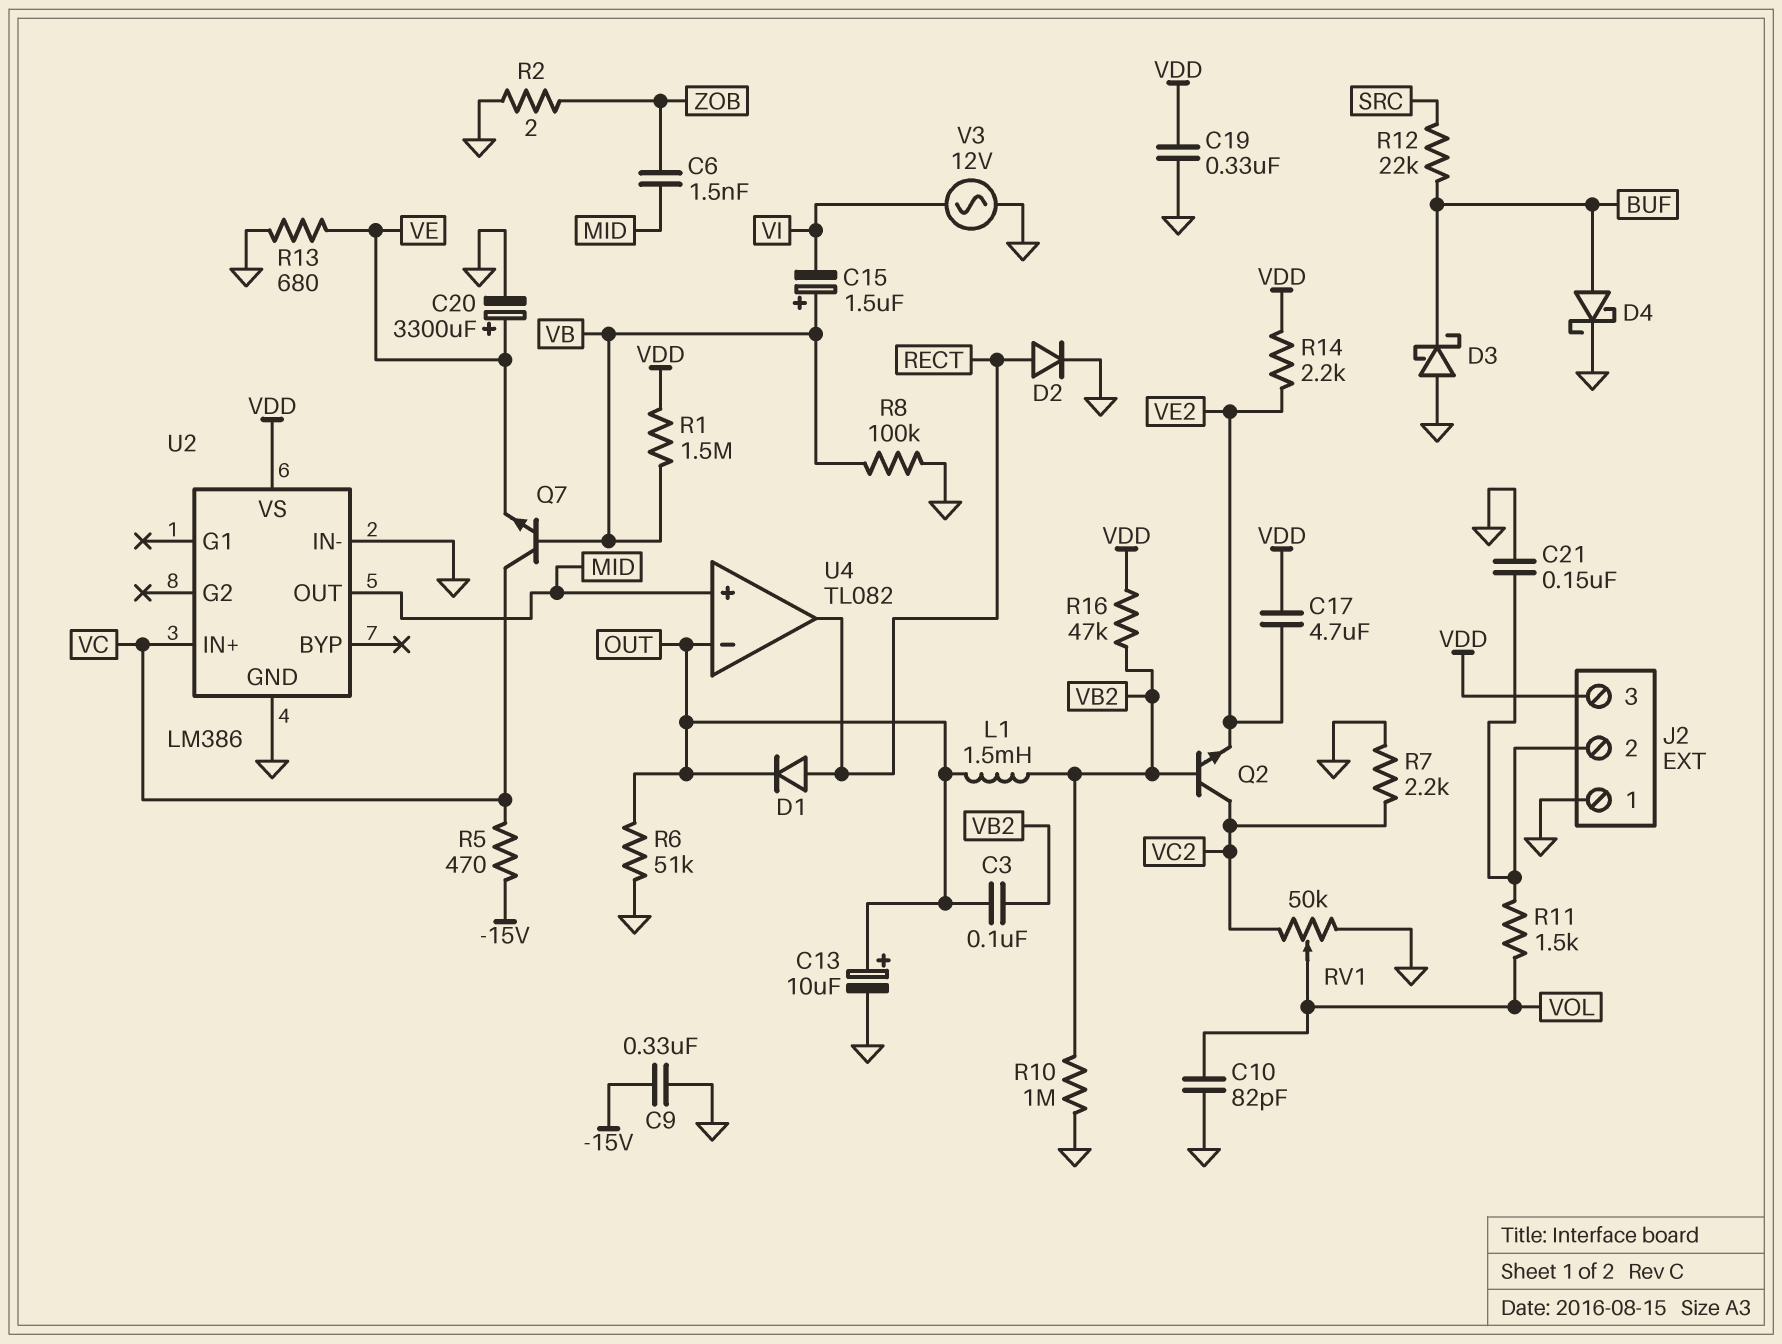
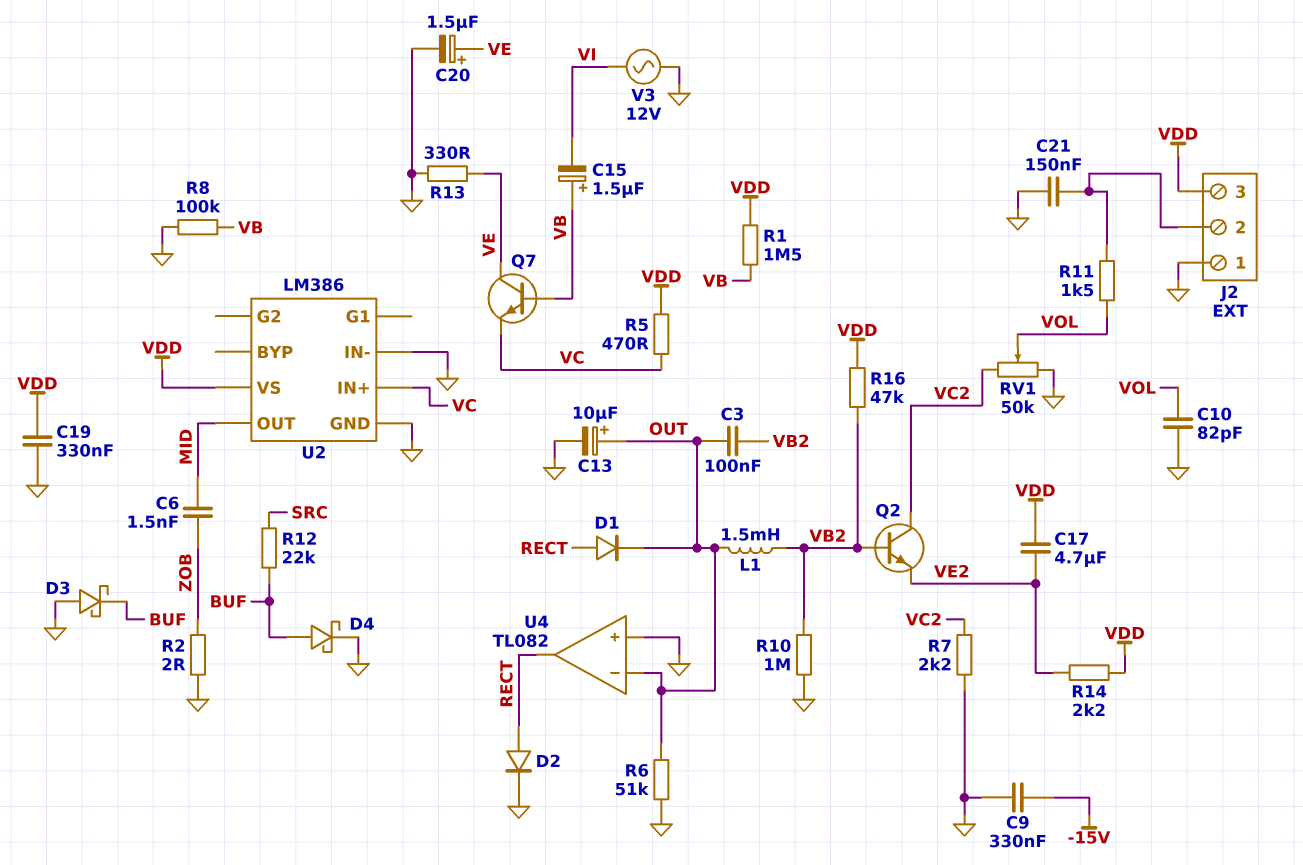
C20: 3300uF (plus VE, minus GND) -> 1.5uF (plus VE, minus GND)
Q7: NPN (B VB, C VC, E VE) -> NPN (B VB, C VE, E VC)
R5: 470 (-15V, VC) -> 470 (VC, VDD)
R13: 680 (GND, VE) -> 330 (GND, VE)
U4 pin in+: MID -> GND

